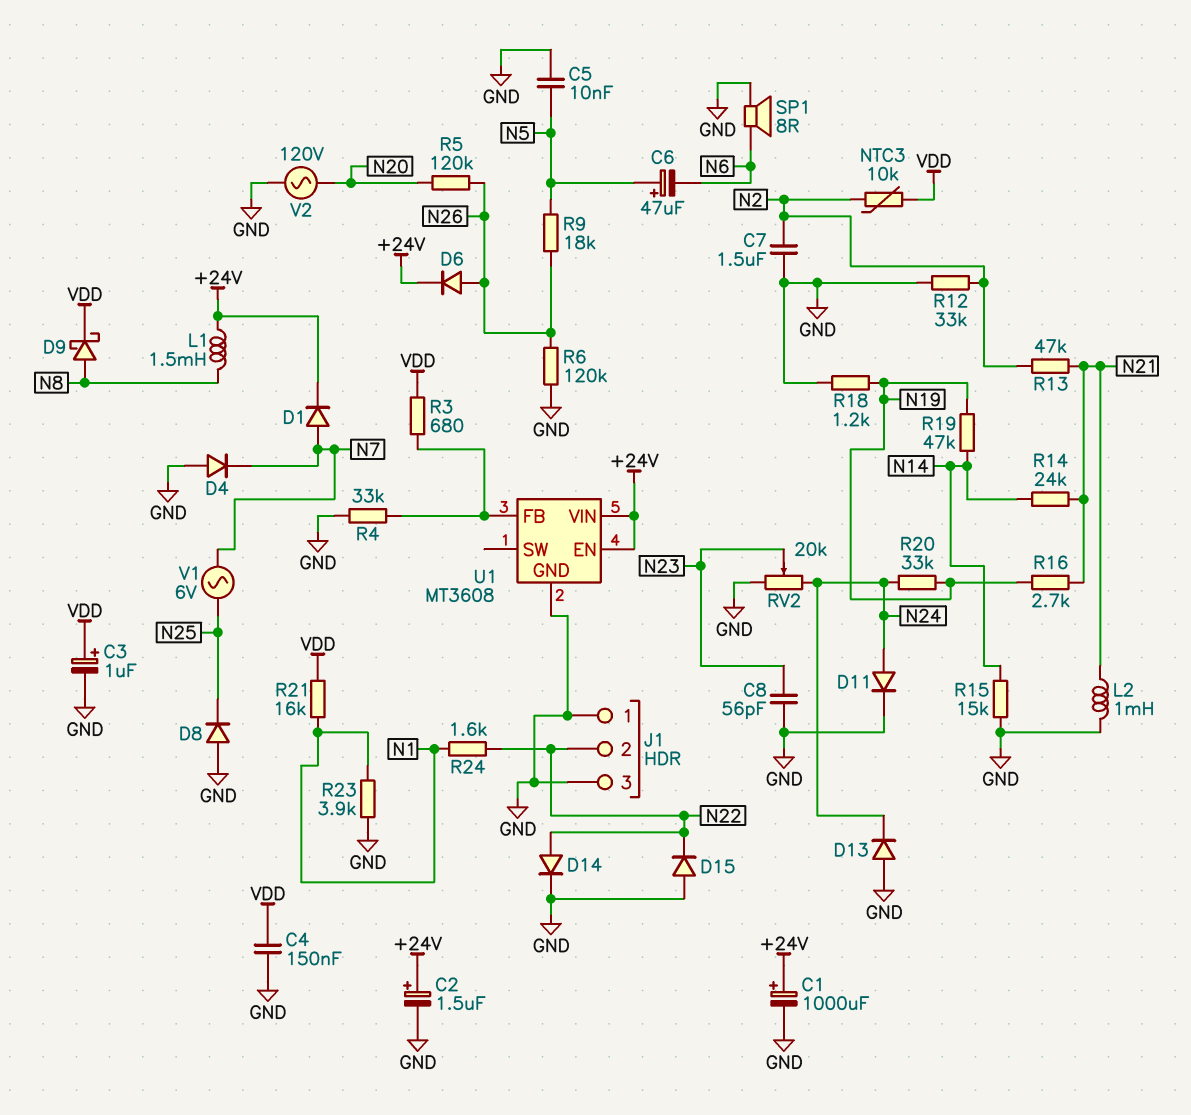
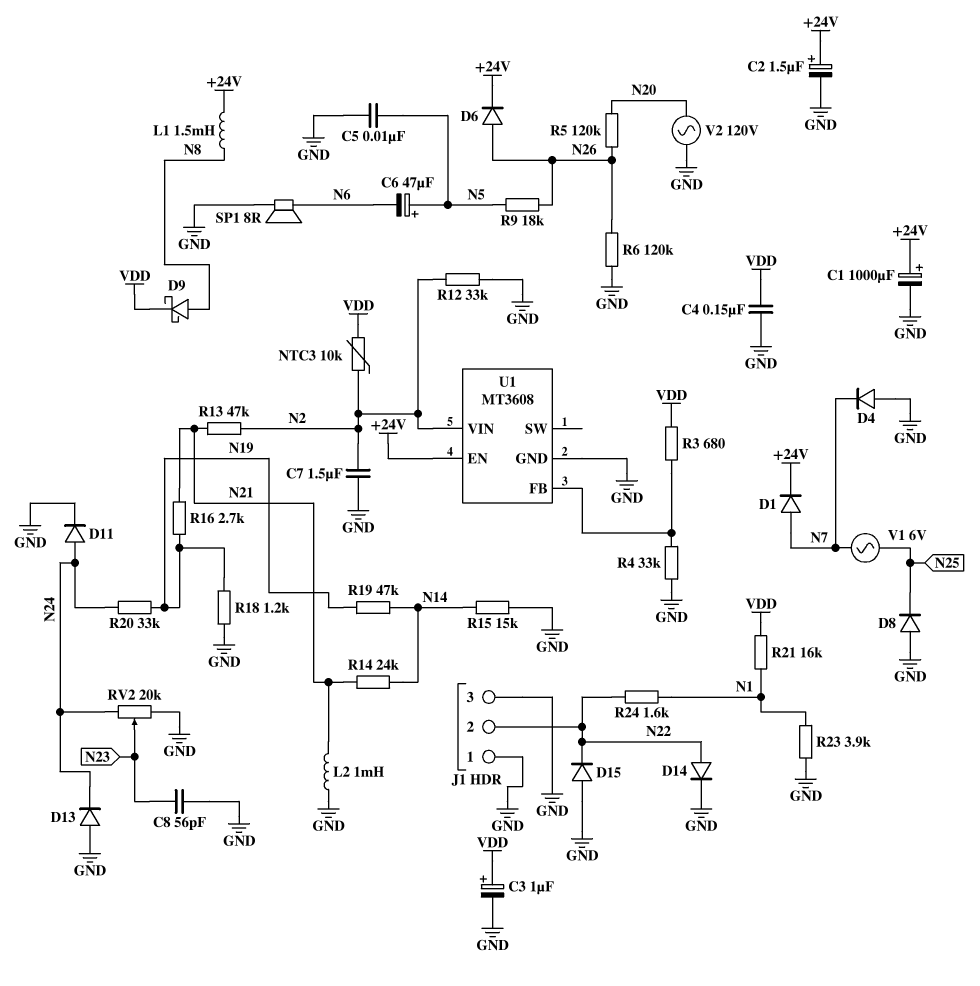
U1 pin VIN: +24V -> N2

